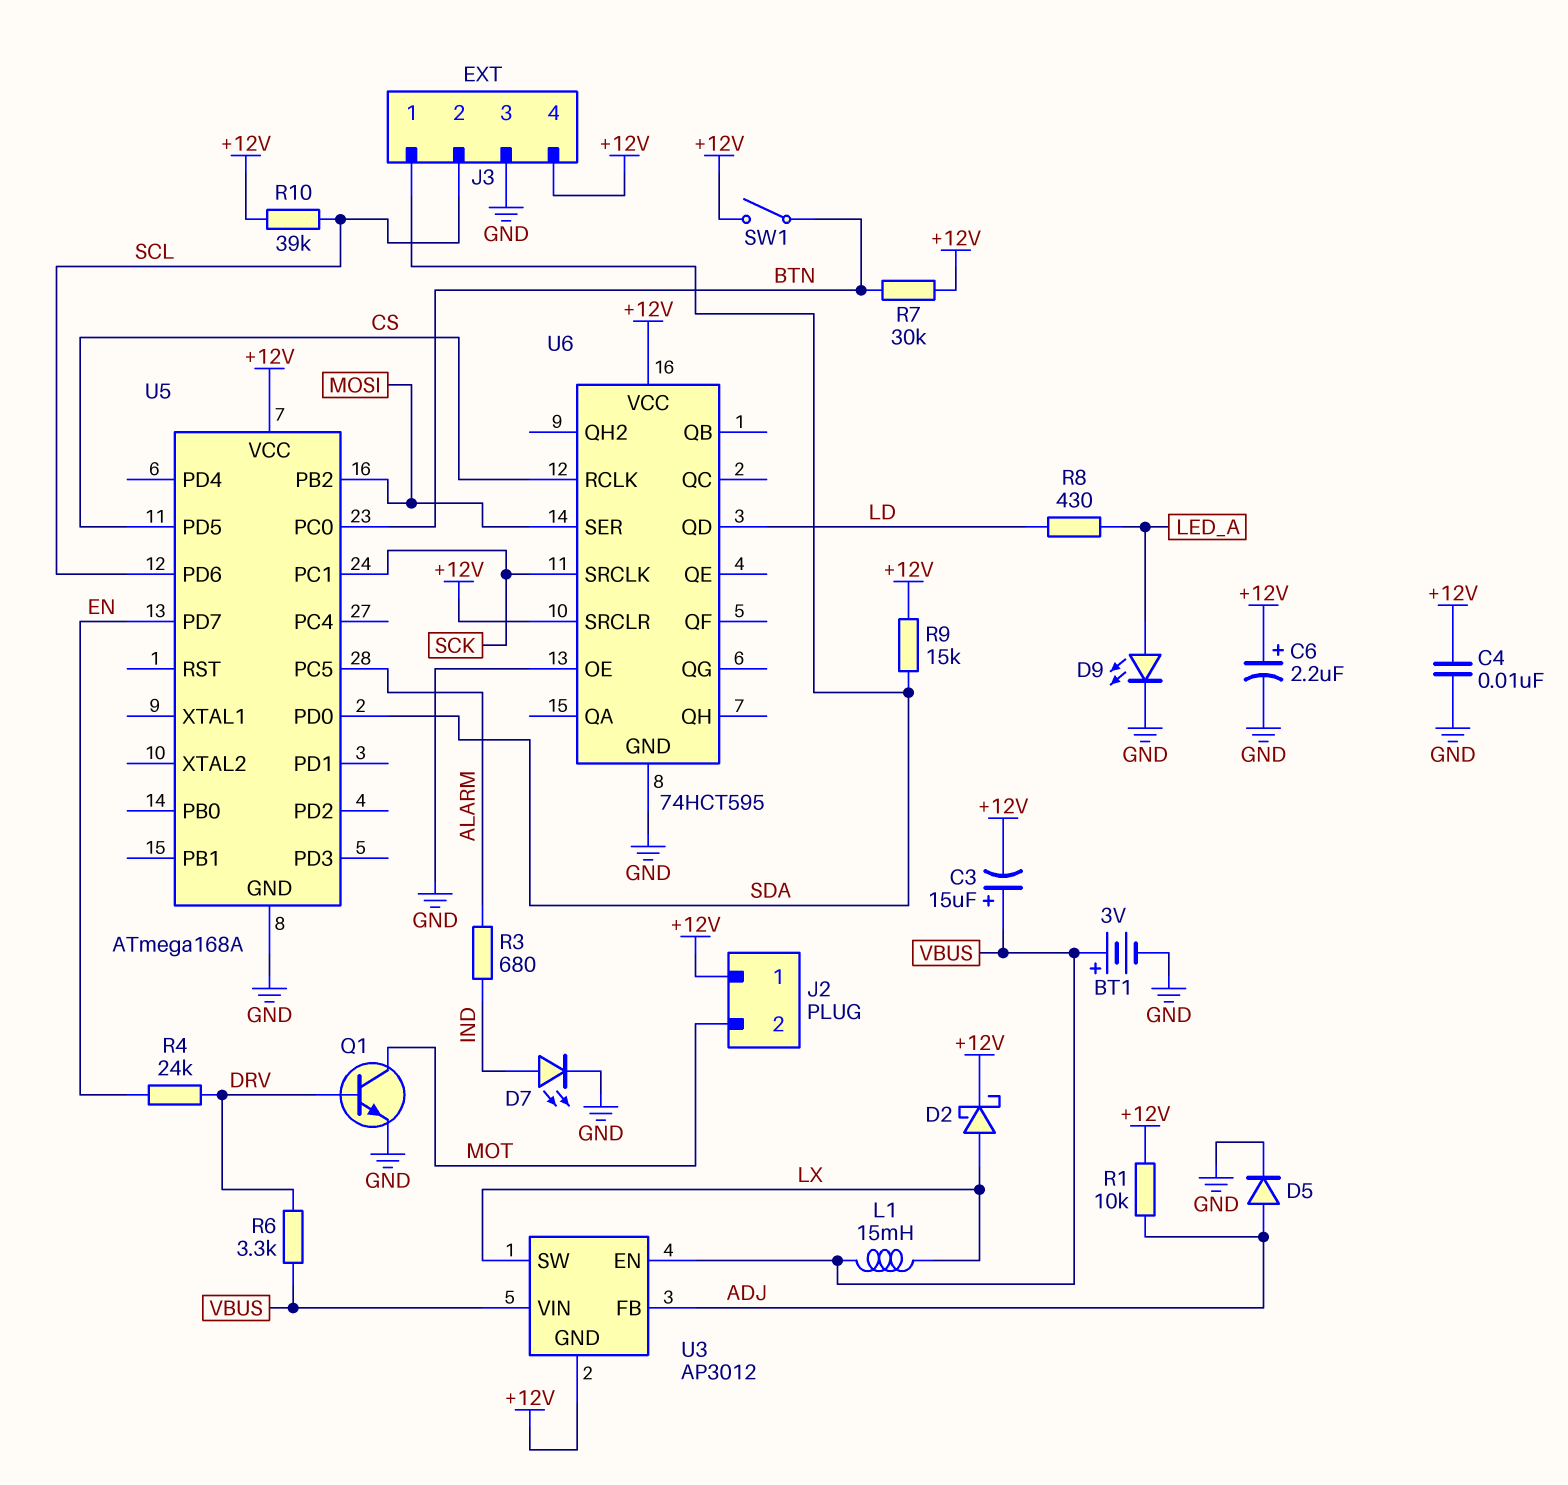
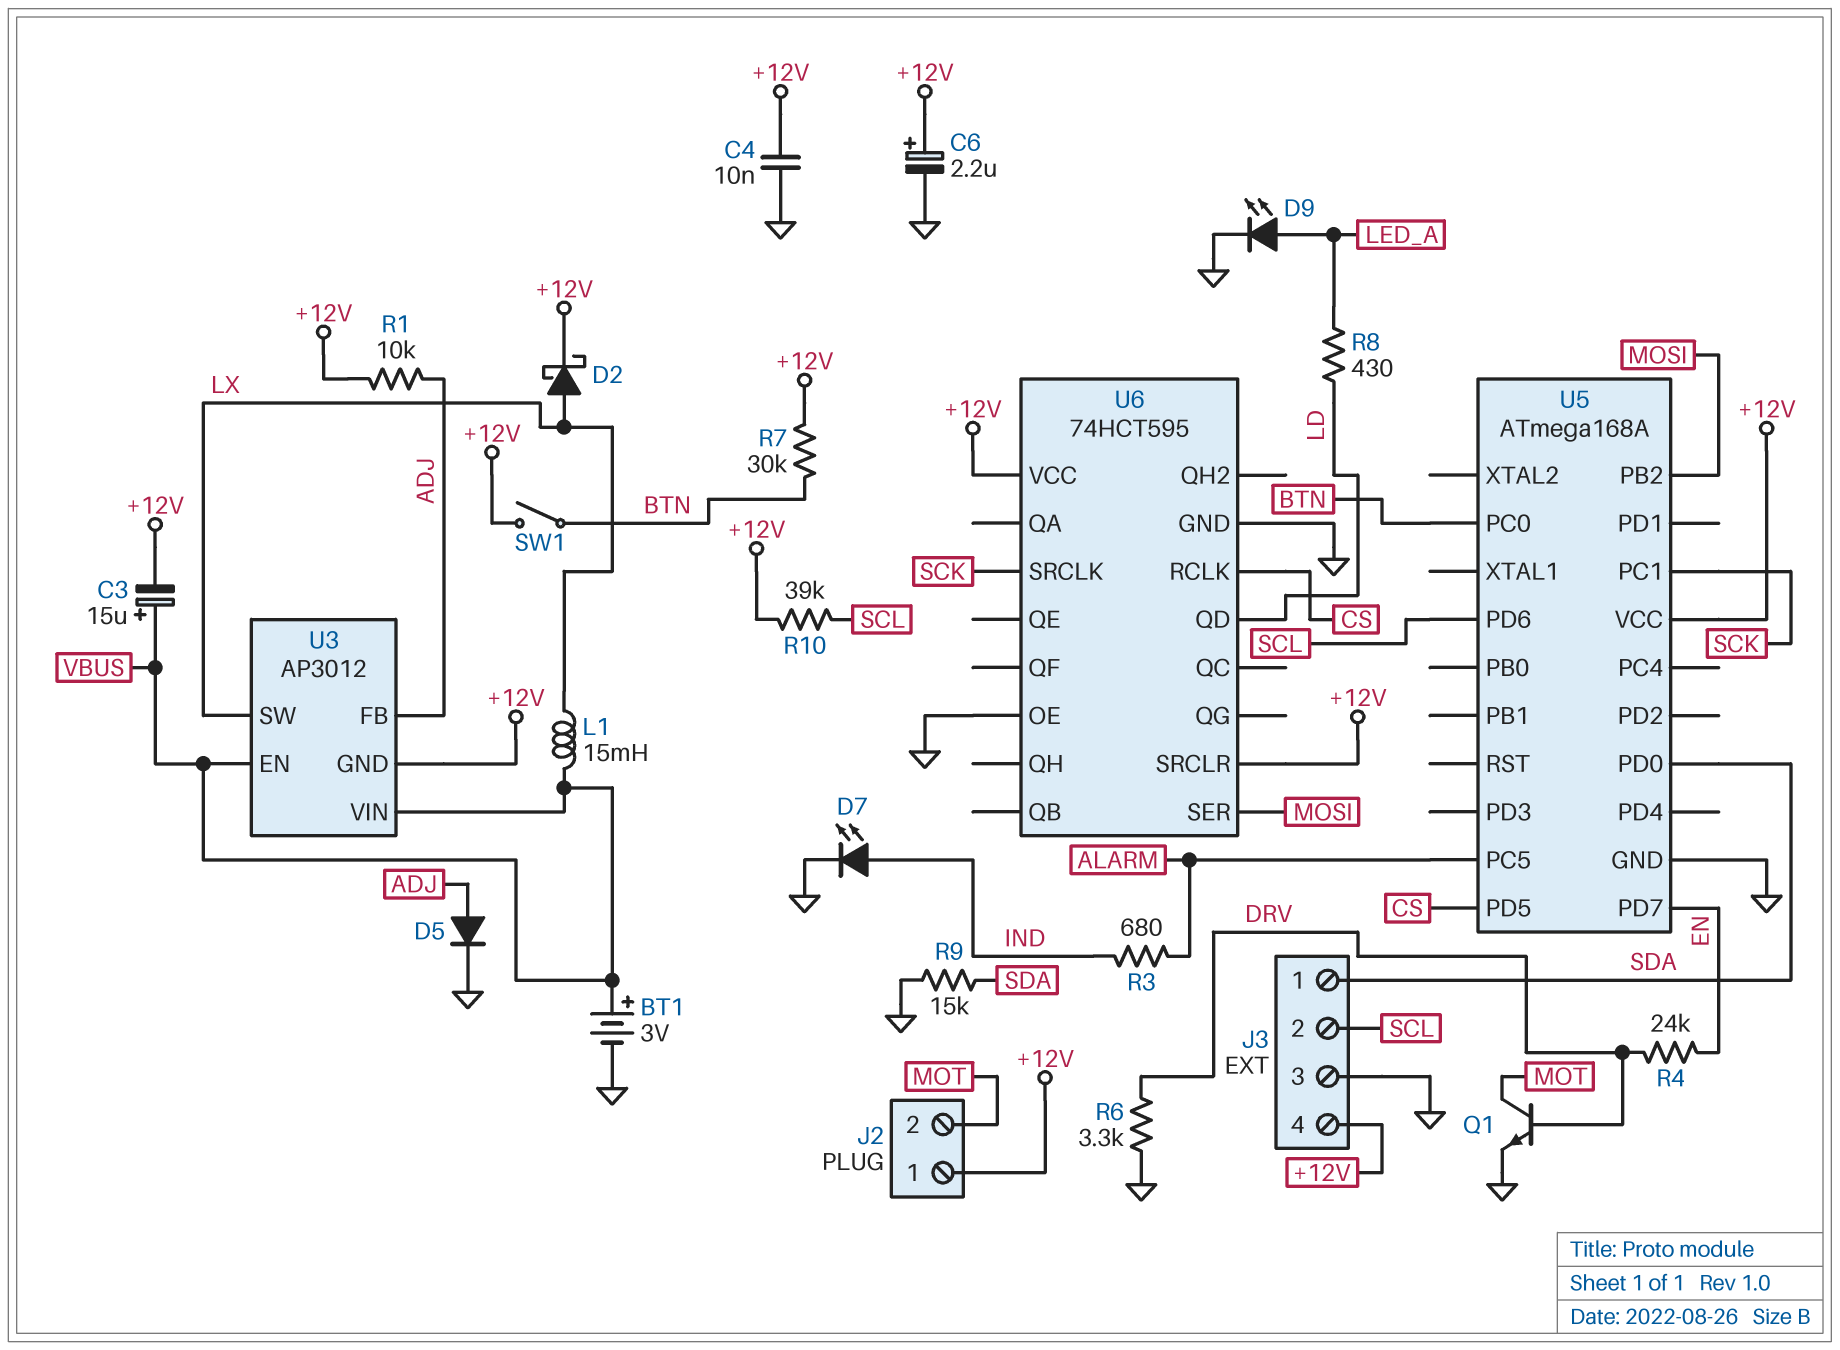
R6: 3.3k (DRV, VBUS) -> 3.3k (DRV, GND)
R9: 15k (+12V, SDA) -> 15k (GND, SDA)

